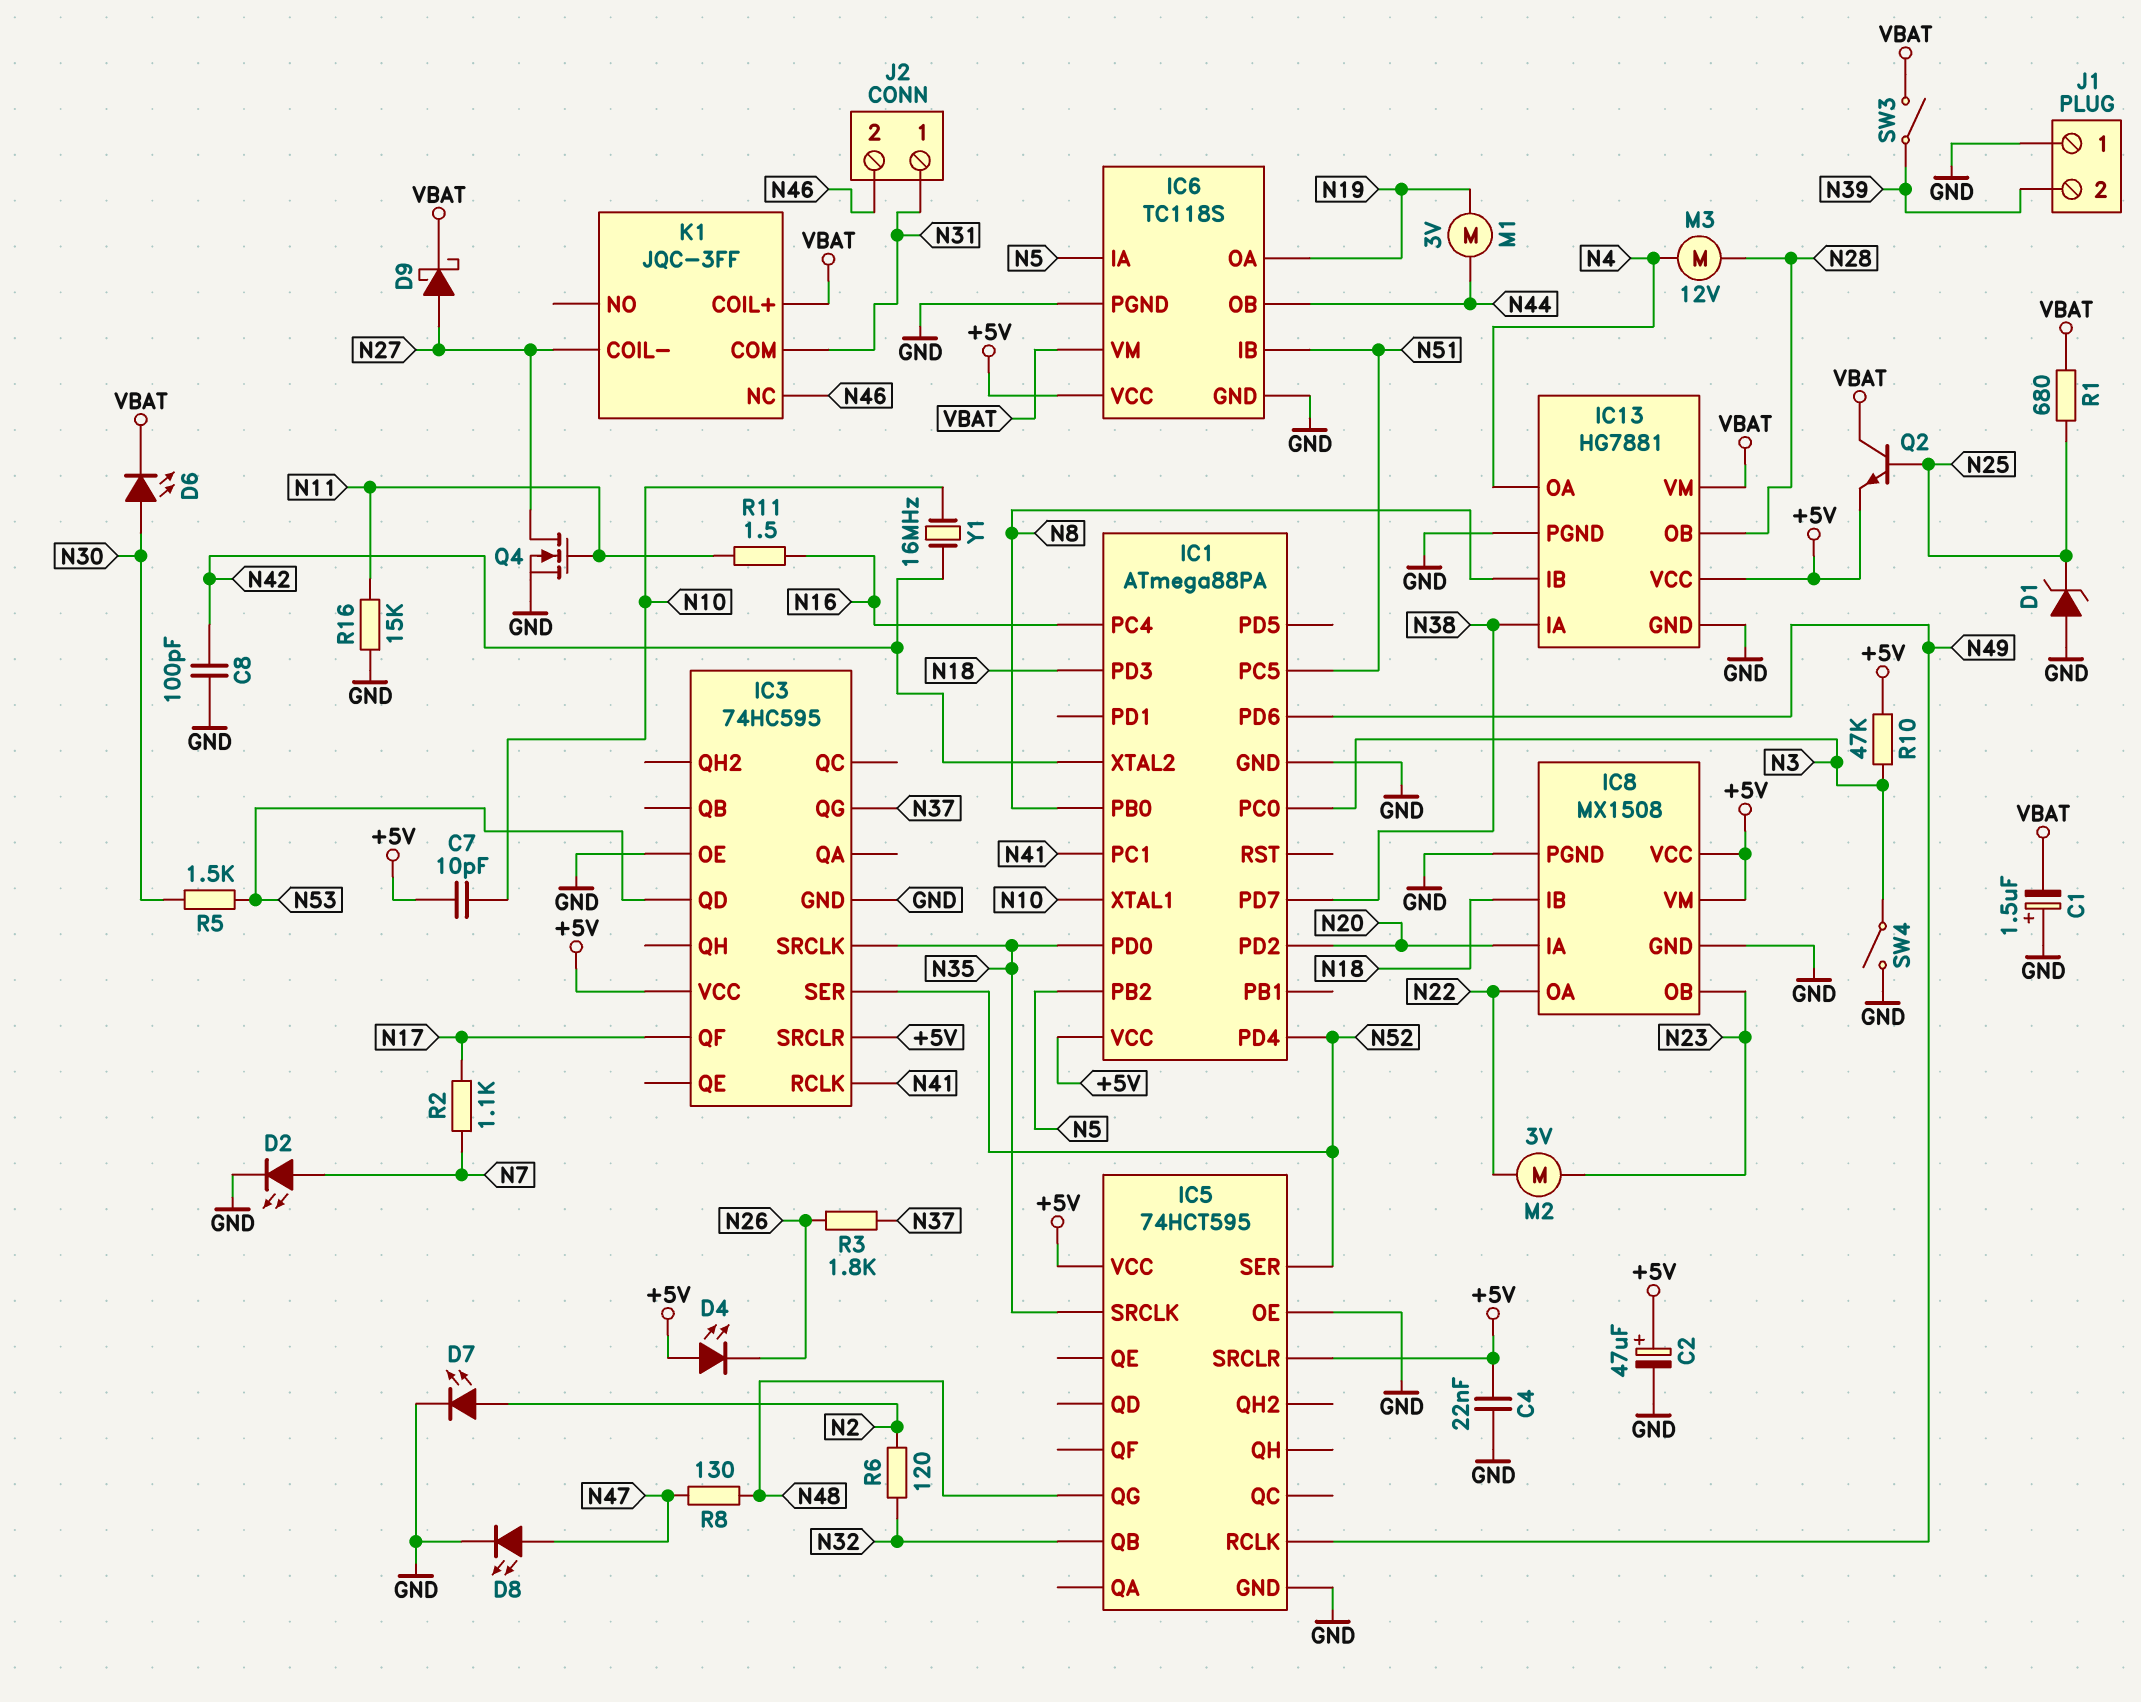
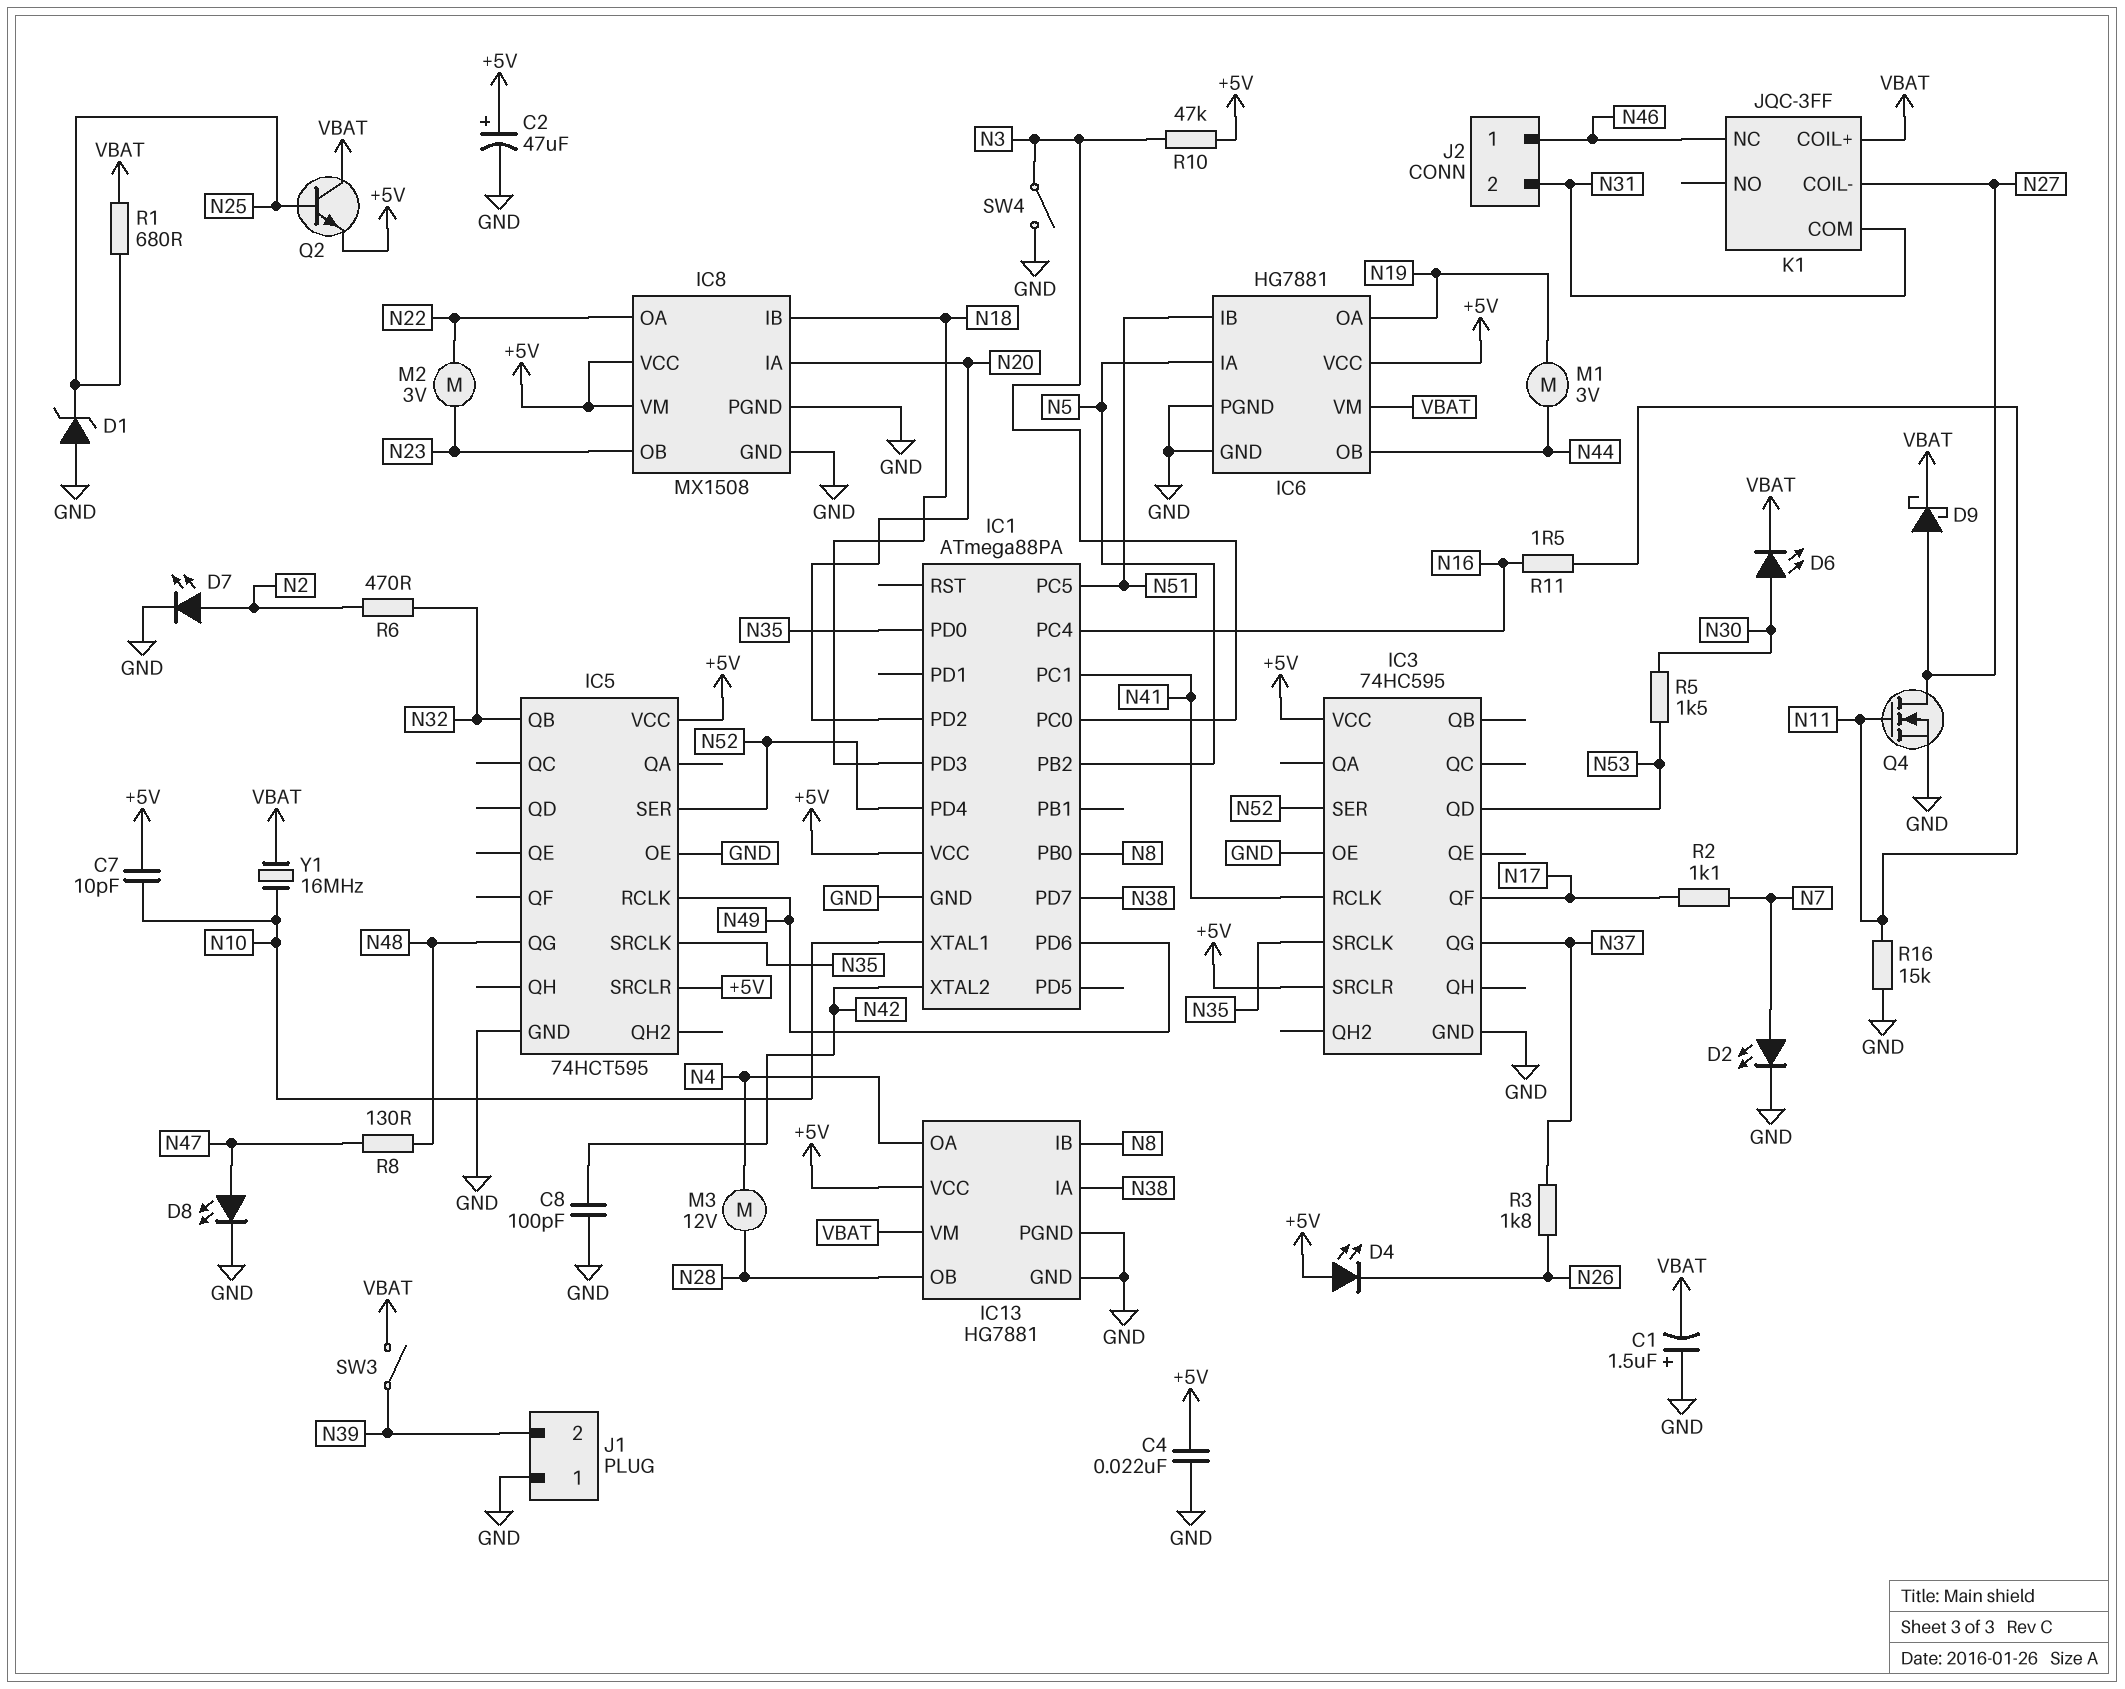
IC6: TC118S -> HG7881
J2 pin 1: N31 -> N46
J2 pin 2: N46 -> N31
R6: 120 (N2, N32) -> 470 (N2, N32)
Y1: 16MHz (N10, N42) -> 16MHz (N10, VBAT)

